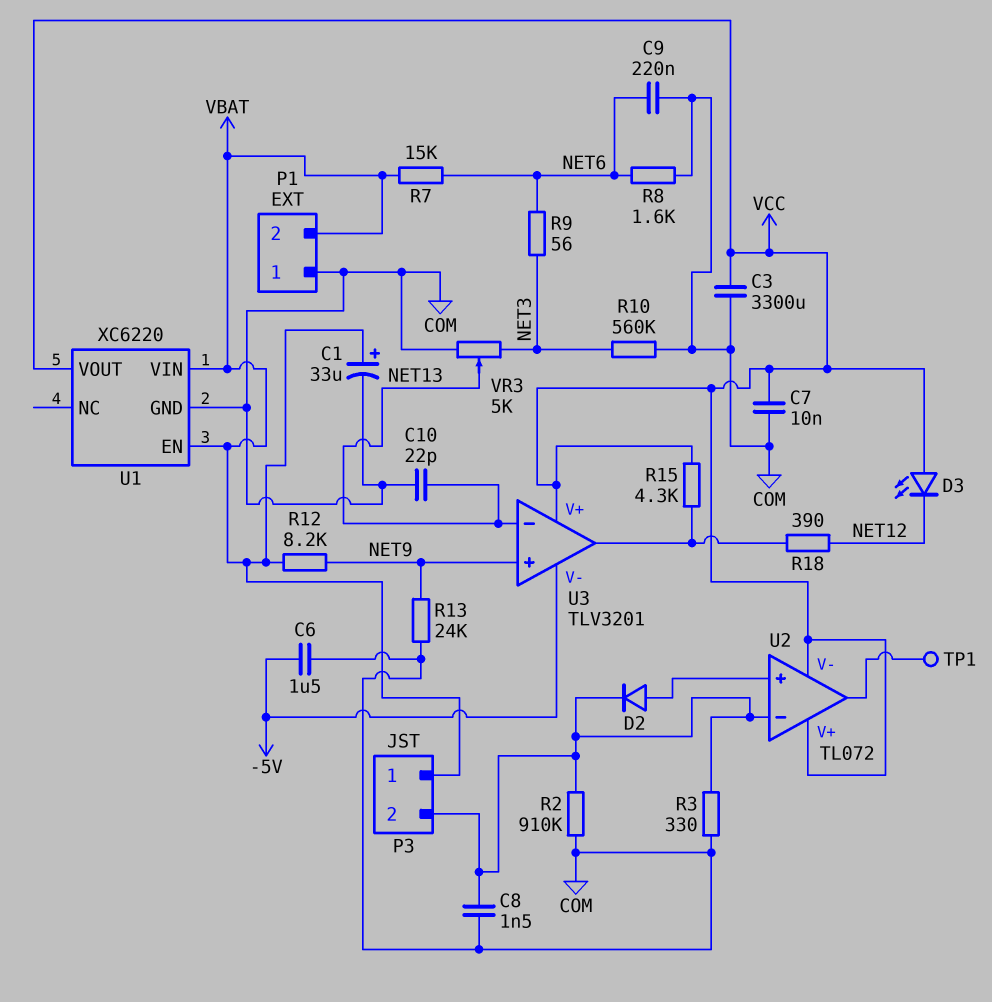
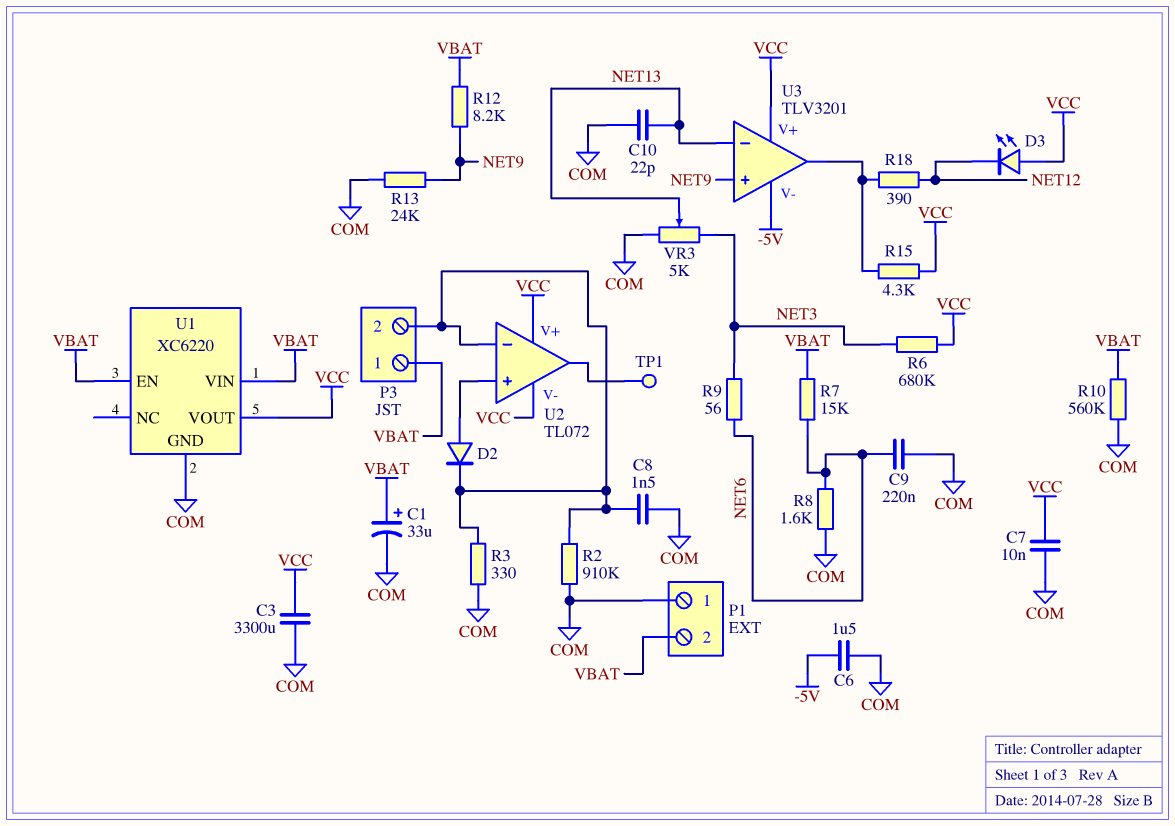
R6: none -> 680k (NET3, VCC)
R10: 560k (COM, NET3) -> 560k (COM, VBAT)

